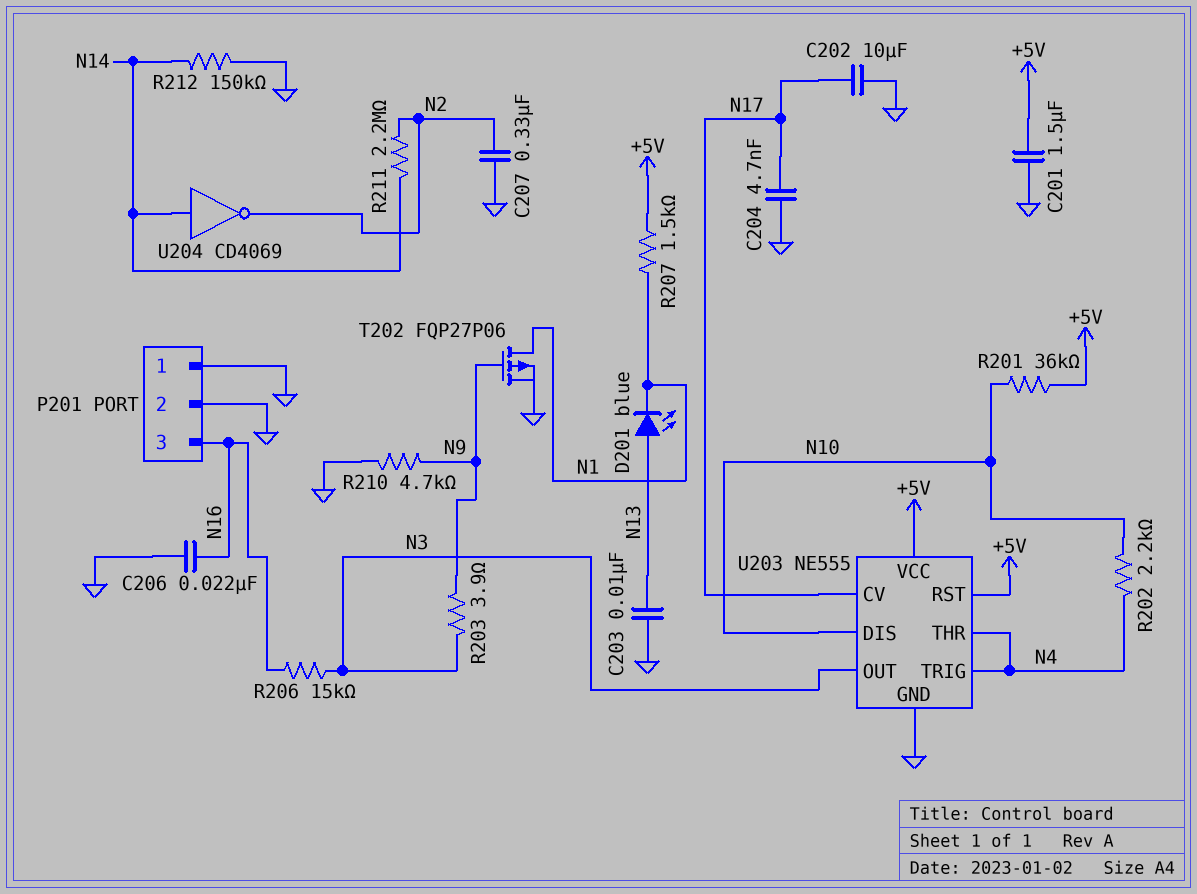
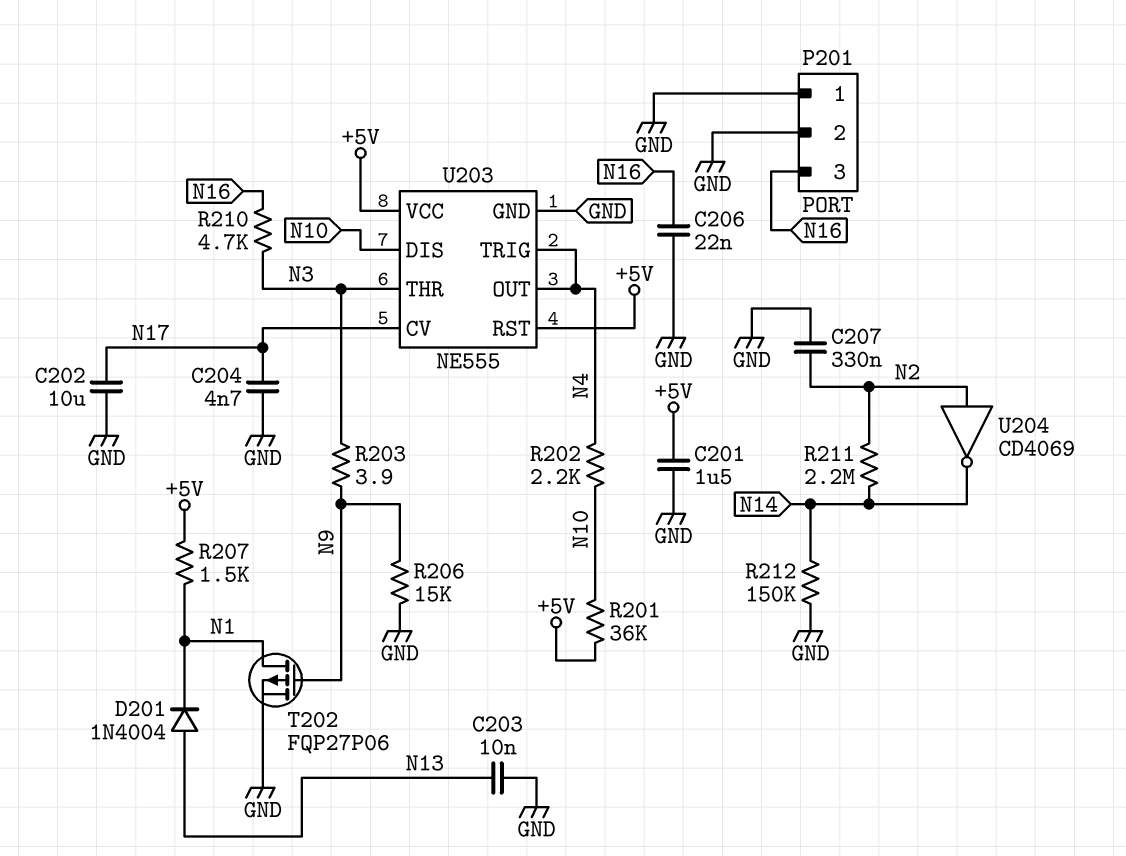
D201: LED blue (A N13, K N1) -> diode 1N4004 (A N13, K N1)
R206: 15k (N3, N16) -> 15k (GND, N9)
R210: 4.7k (GND, N9) -> 4.7k (N3, N16)
U203 pin OUT: N3 -> N4
U203 pin THR: N4 -> N3
U204: NOT CD4069 (in N14, out N2) -> NOT CD4069 (in N2, out N14)

